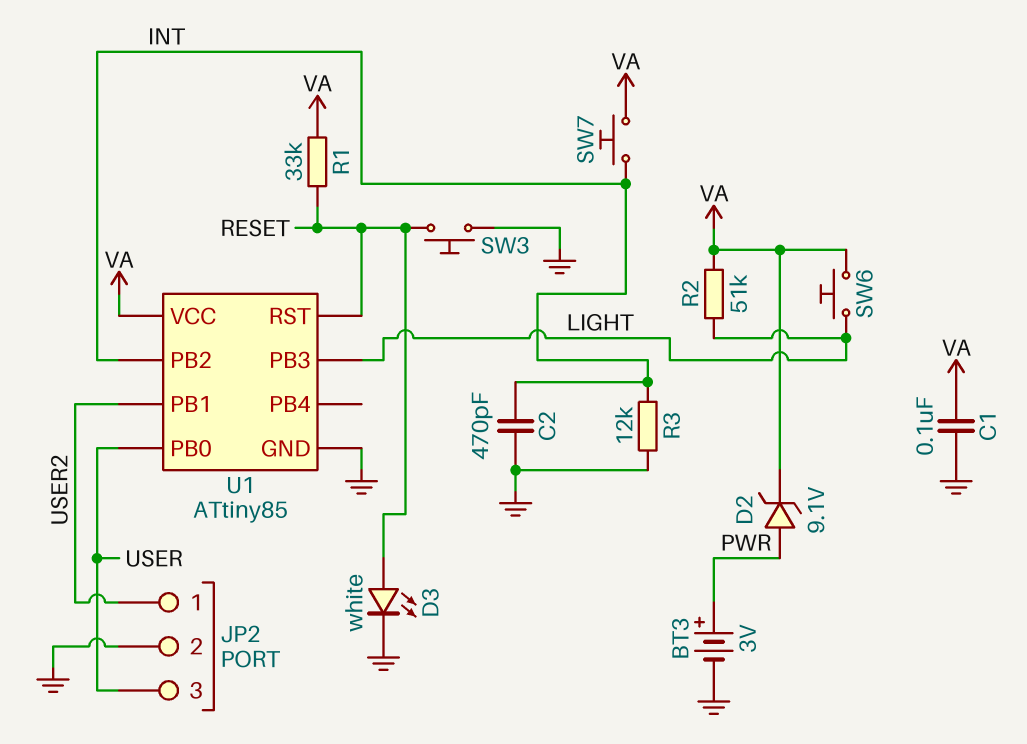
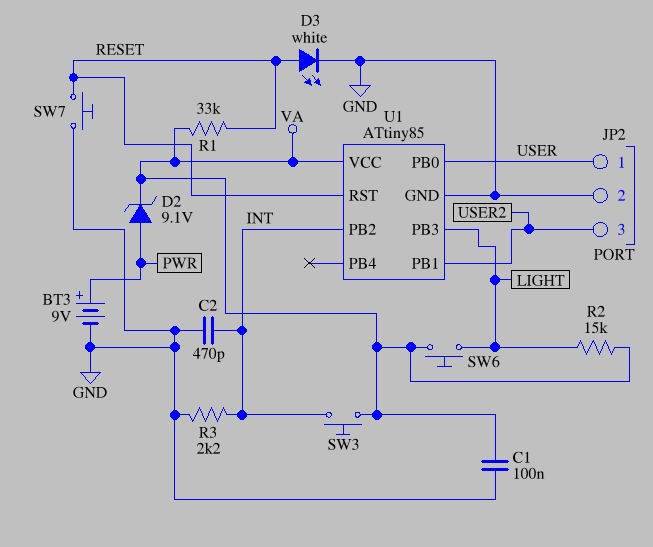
BT3: 3V (plus PWR, minus GND) -> 9V (plus PWR, minus GND)
JP2 pin 1: USER2 -> USER
JP2 pin 3: USER -> USER2
R2: 51k (LIGHT, VA) -> 15k (LIGHT, VA)
R3: 12k (GND, INT) -> 2.2k (GND, INT)
SW3: button (GND, RESET) -> button (INT, VA)
SW7: button (INT, VA) -> button (GND, RESET)

